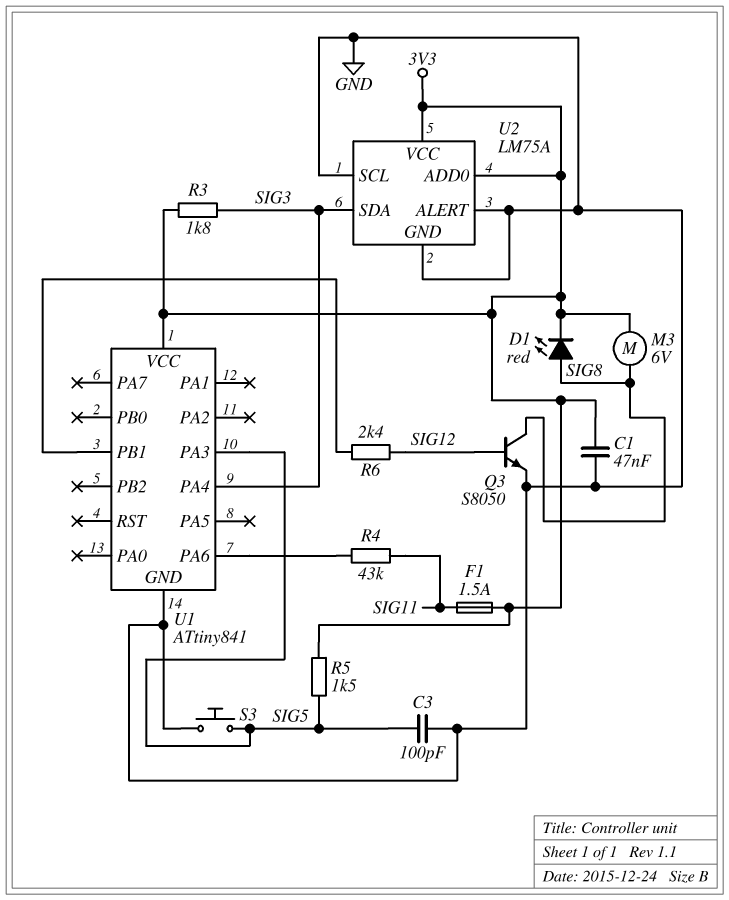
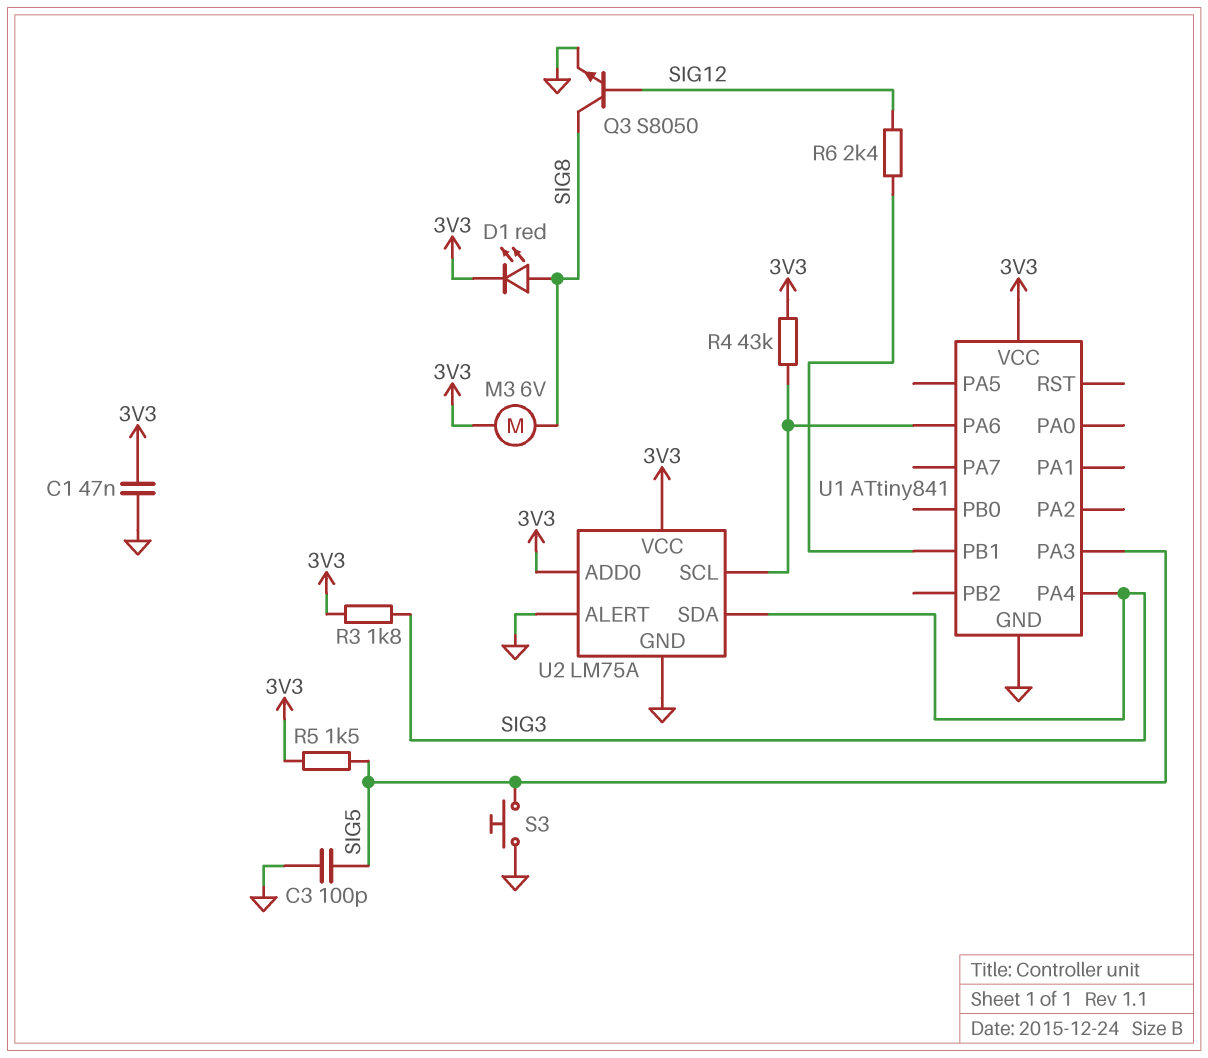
F1: 1.5A (3V3, SIG11) -> none
R4: 43k (SIG11, U1/PA6) -> 43k (3V3, U1/PA6)
U2 pin SCL: GND -> U1/PA6

